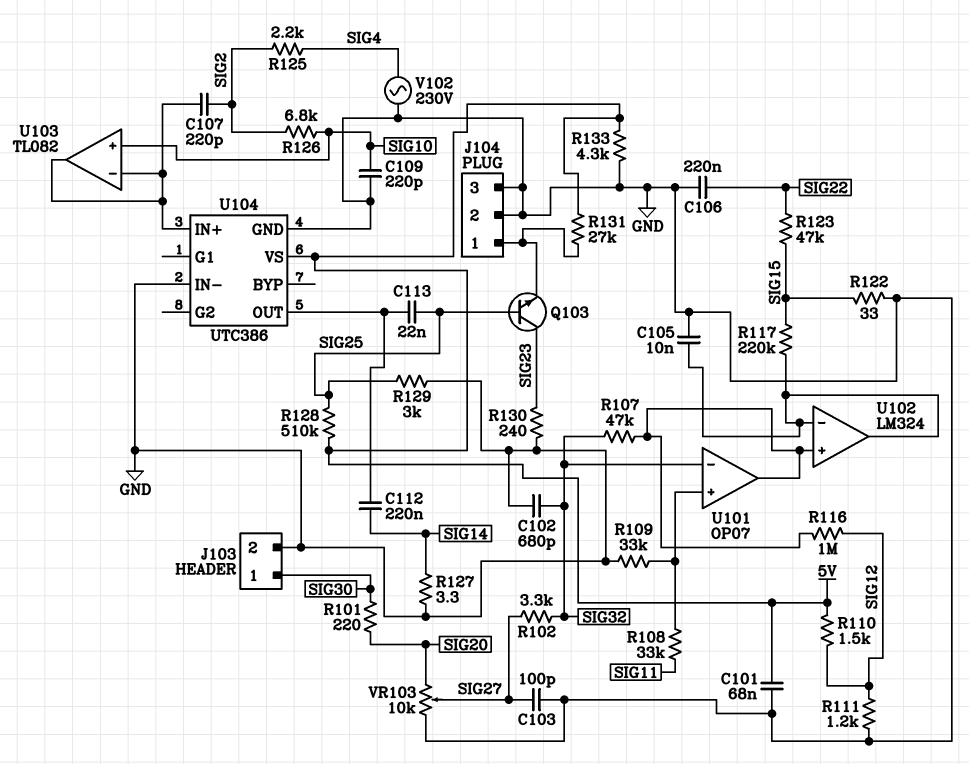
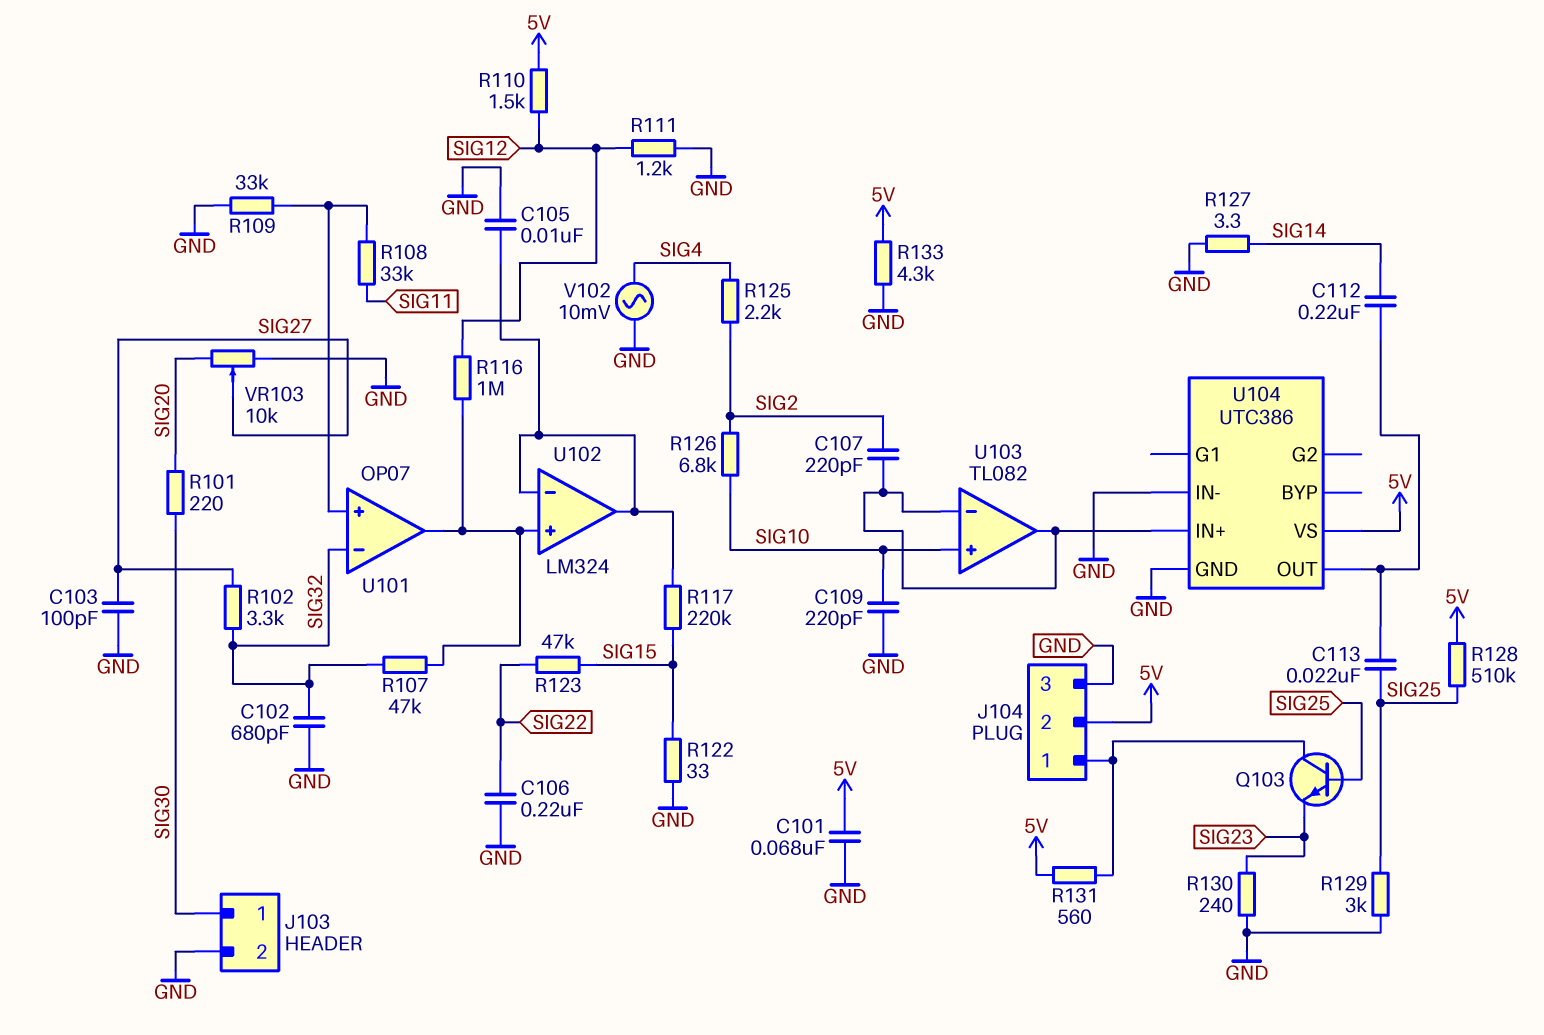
J104 pin 2: GND -> 5V
Q103: NPN (B SIG25, C SIG23, E J104/1) -> NPN (B SIG25, C J104/1, E SIG23)
R131: 27k (5V, J104/1) -> 560 (5V, J104/1)
V102: AC 230V (GND, SIG4) -> AC 10mV (GND, SIG4)

